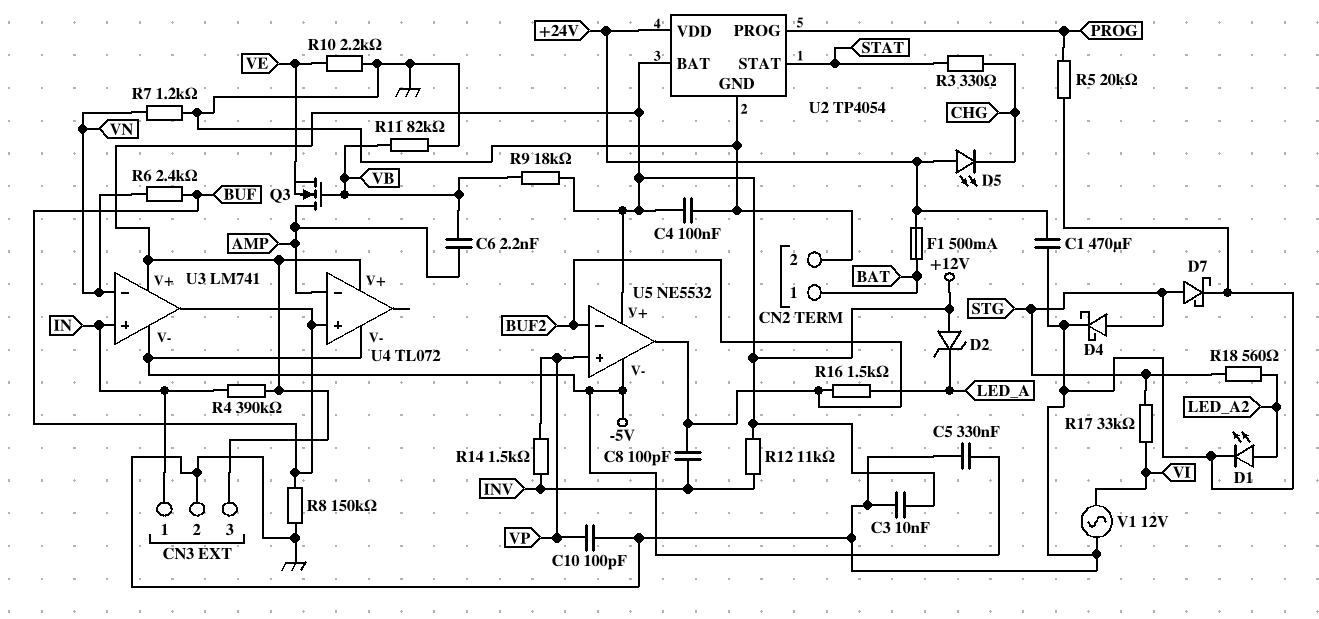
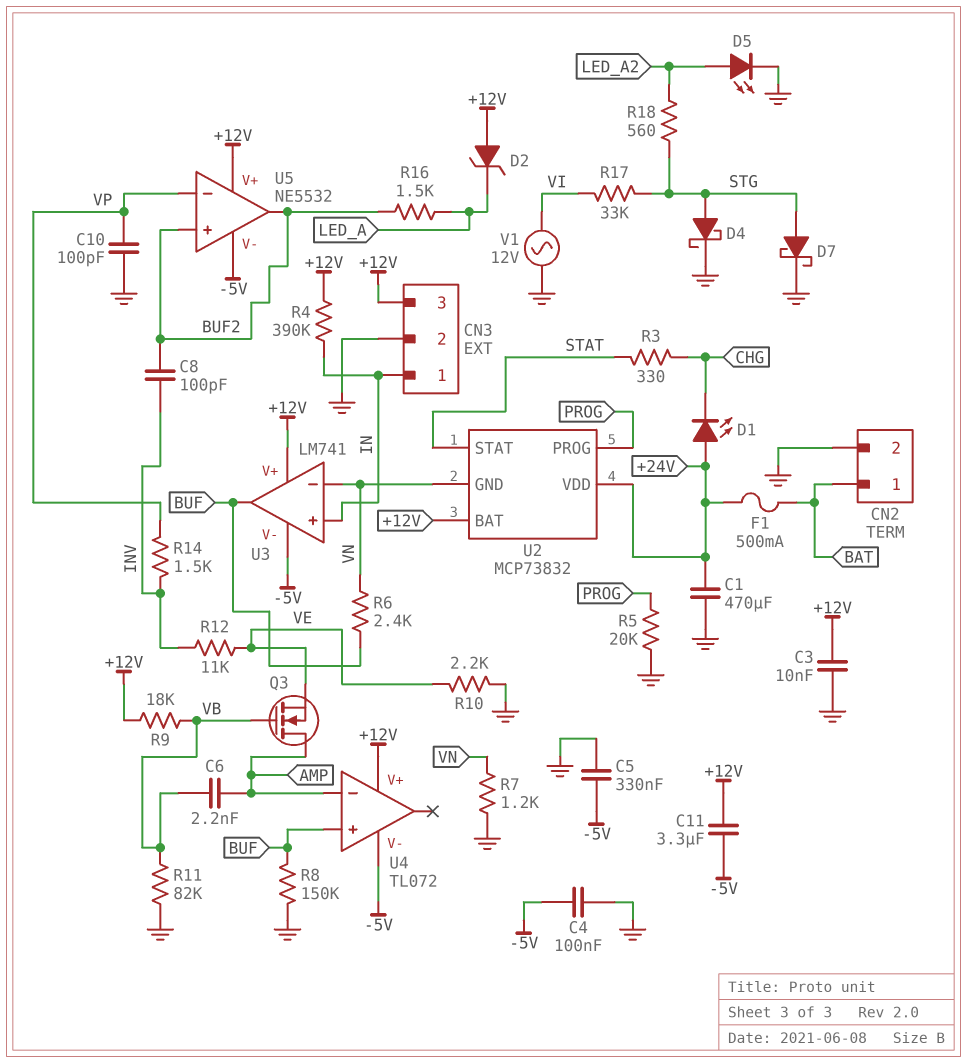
C4: 100nF (+12V, GND) -> 100nF (-5V, GND)
C11: none -> 3.3uF (+12V, -5V)
D1: LED (A LED_A2, K GND) -> LED (A +24V, K CHG)
D5: LED (A +24V, K CHG) -> LED (A LED_A2, K GND)
R12: 11k (+12V, INV) -> 11k (INV, VE)
U2: TP4054 -> MCP73832
U2 pin GND: GND -> VN
U5 pin in+: VP -> BUF2
U5 pin in-: BUF2 -> VP

